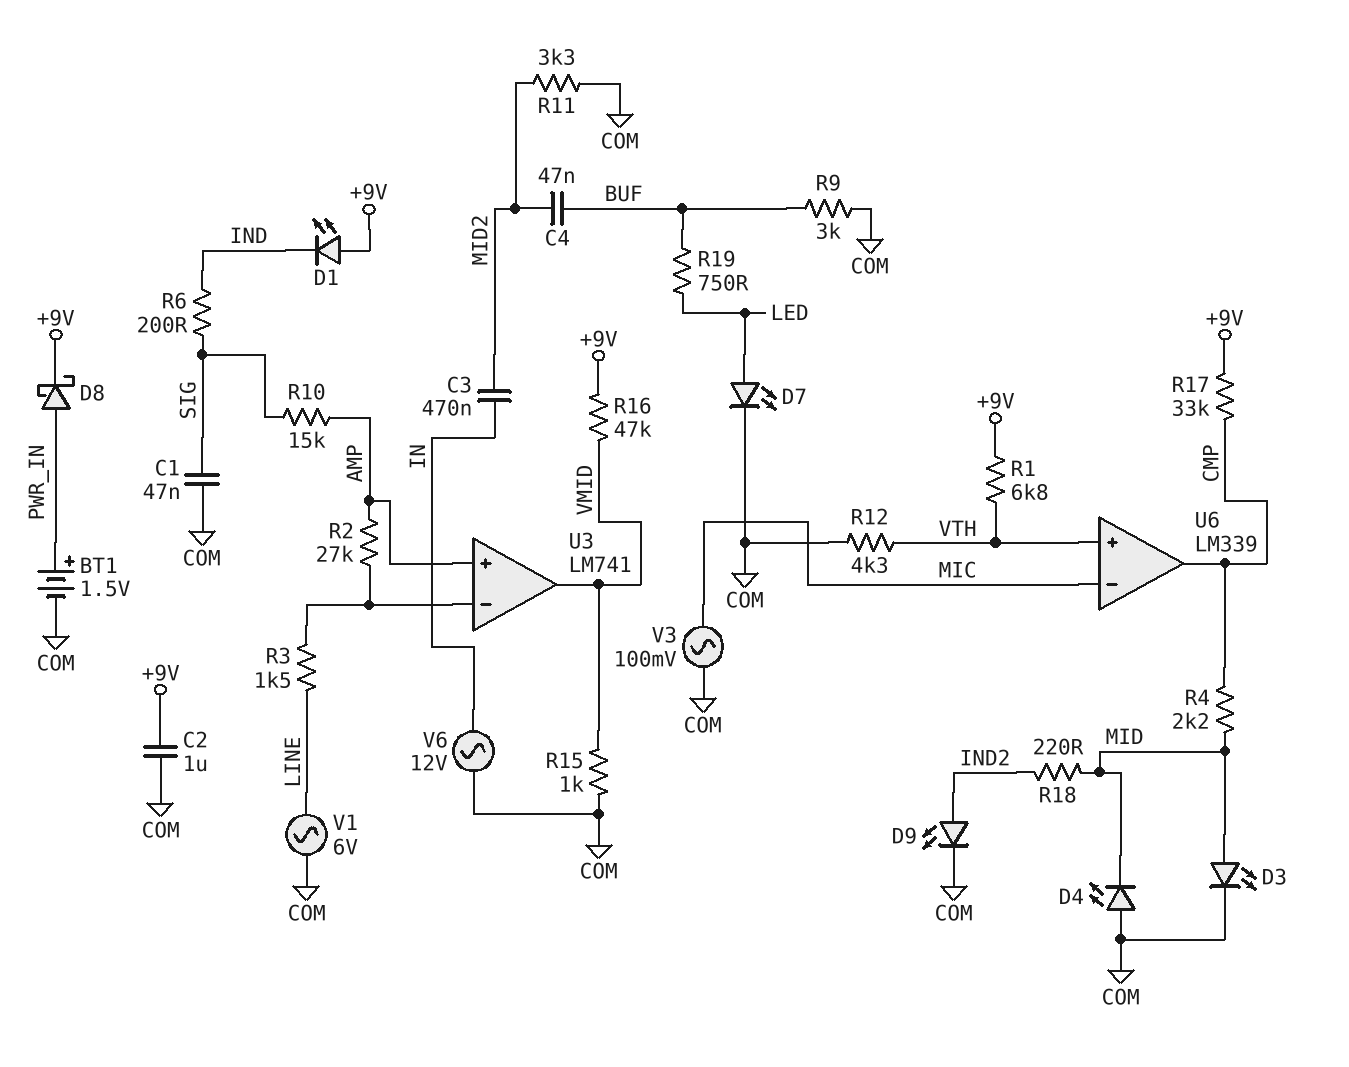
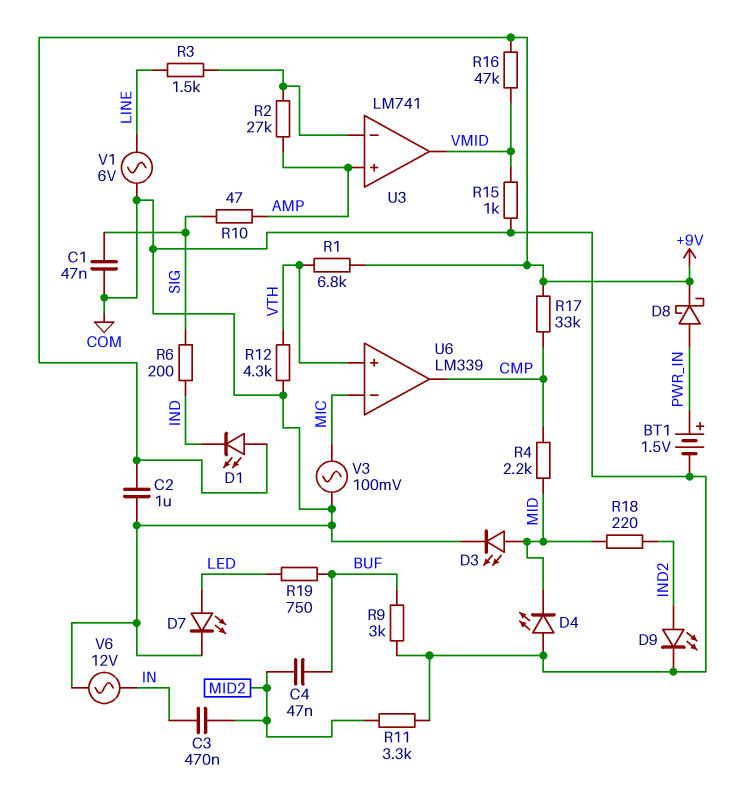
R10: 15k (AMP, SIG) -> 47 (AMP, SIG)

